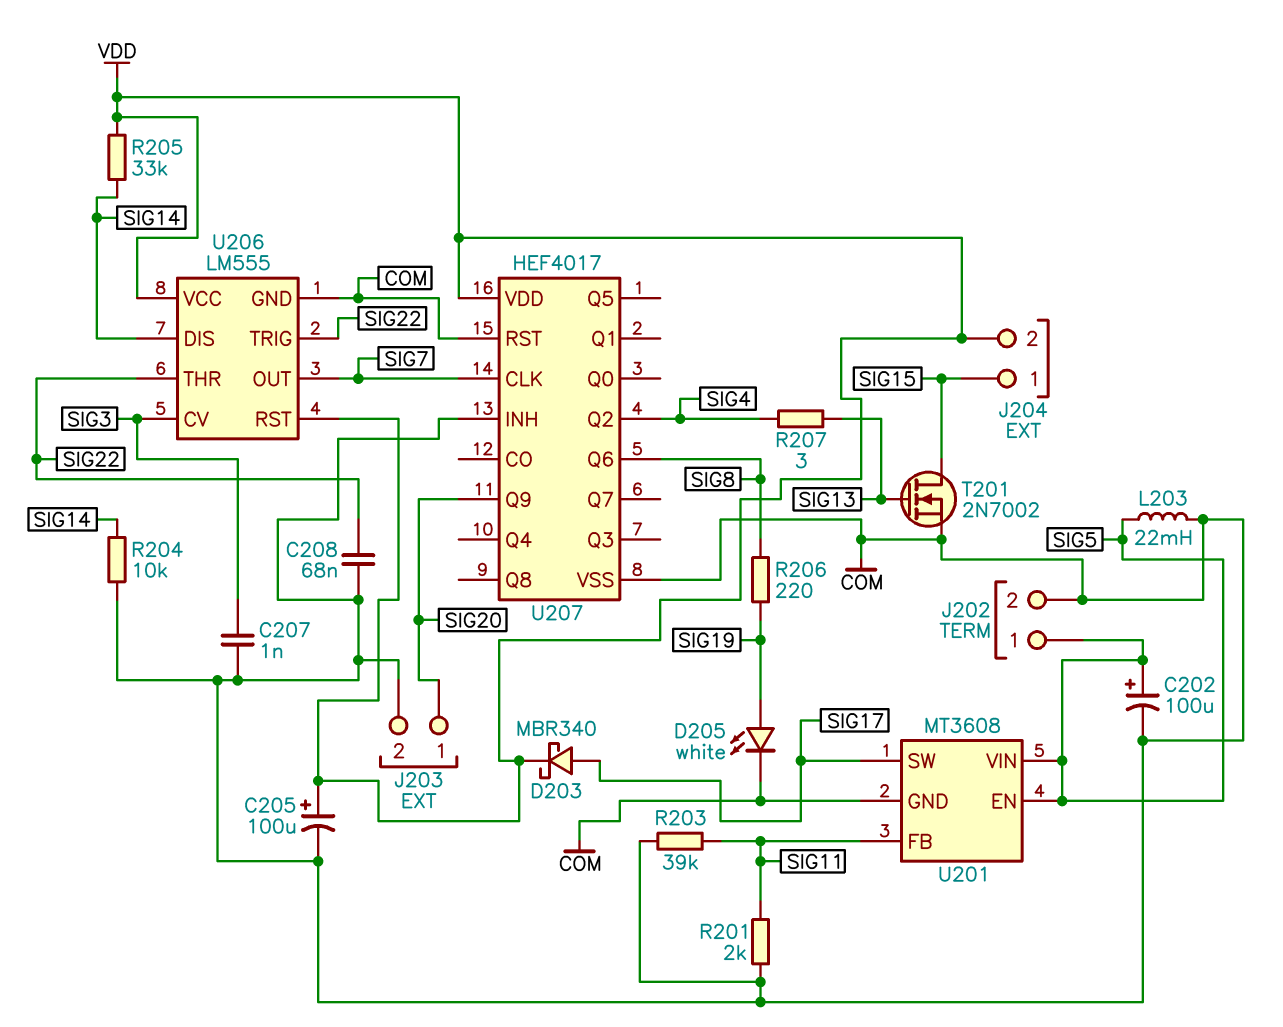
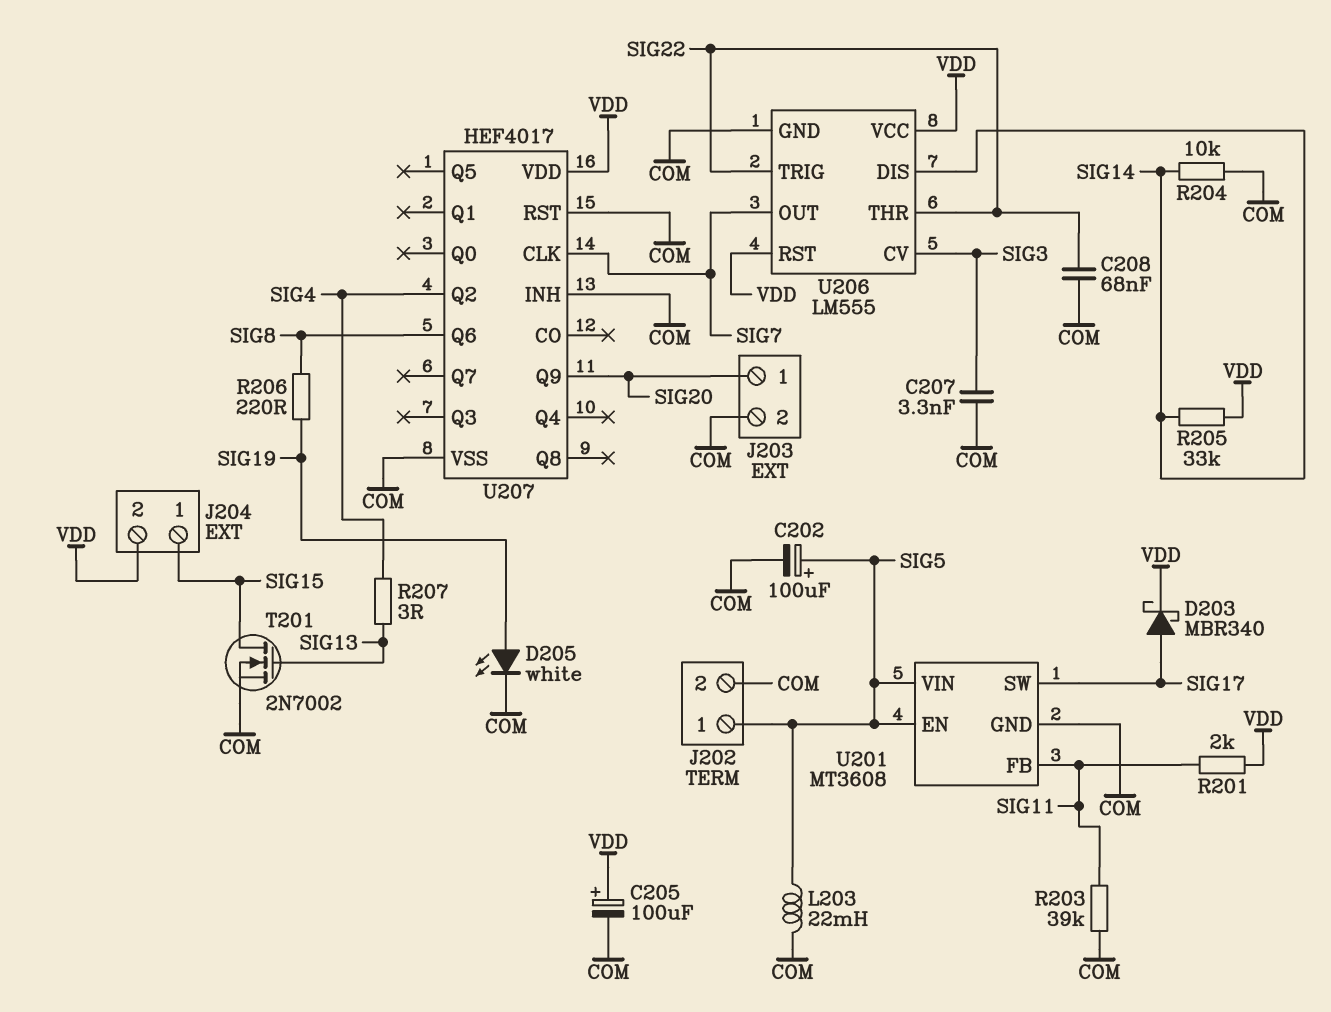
C207: 1nF (COM, SIG3) -> 3.3nF (COM, SIG3)
R201: 2k (COM, SIG11) -> 2k (SIG11, VDD)

